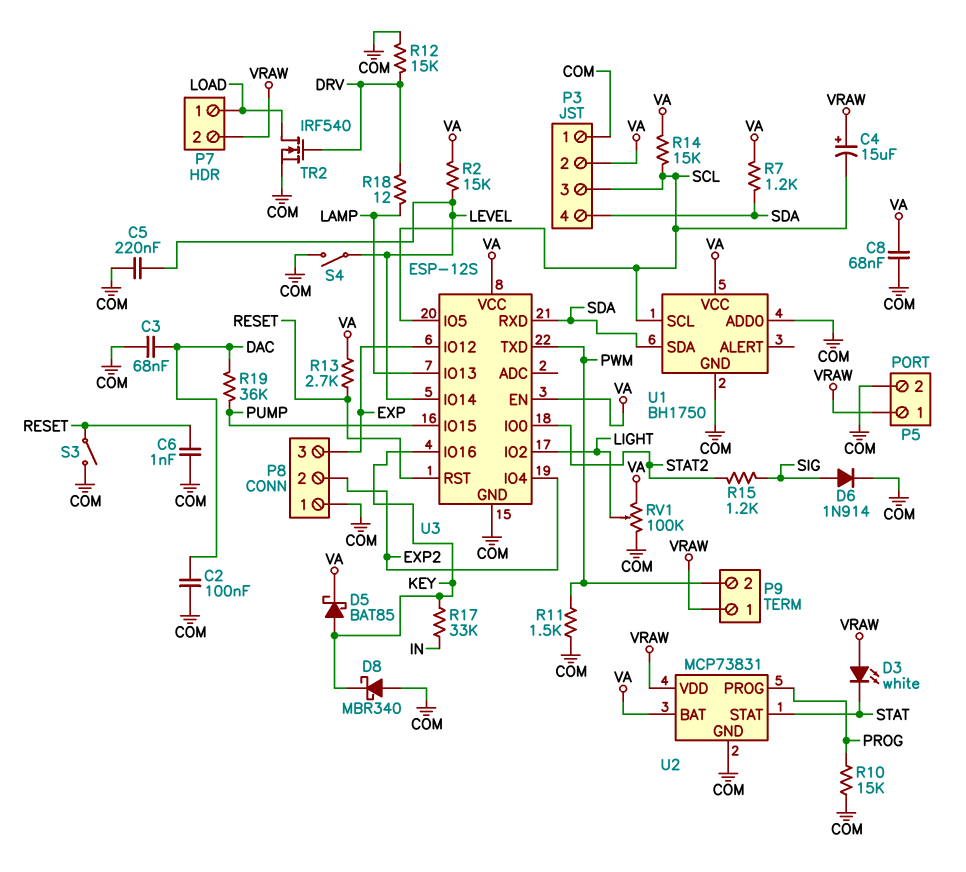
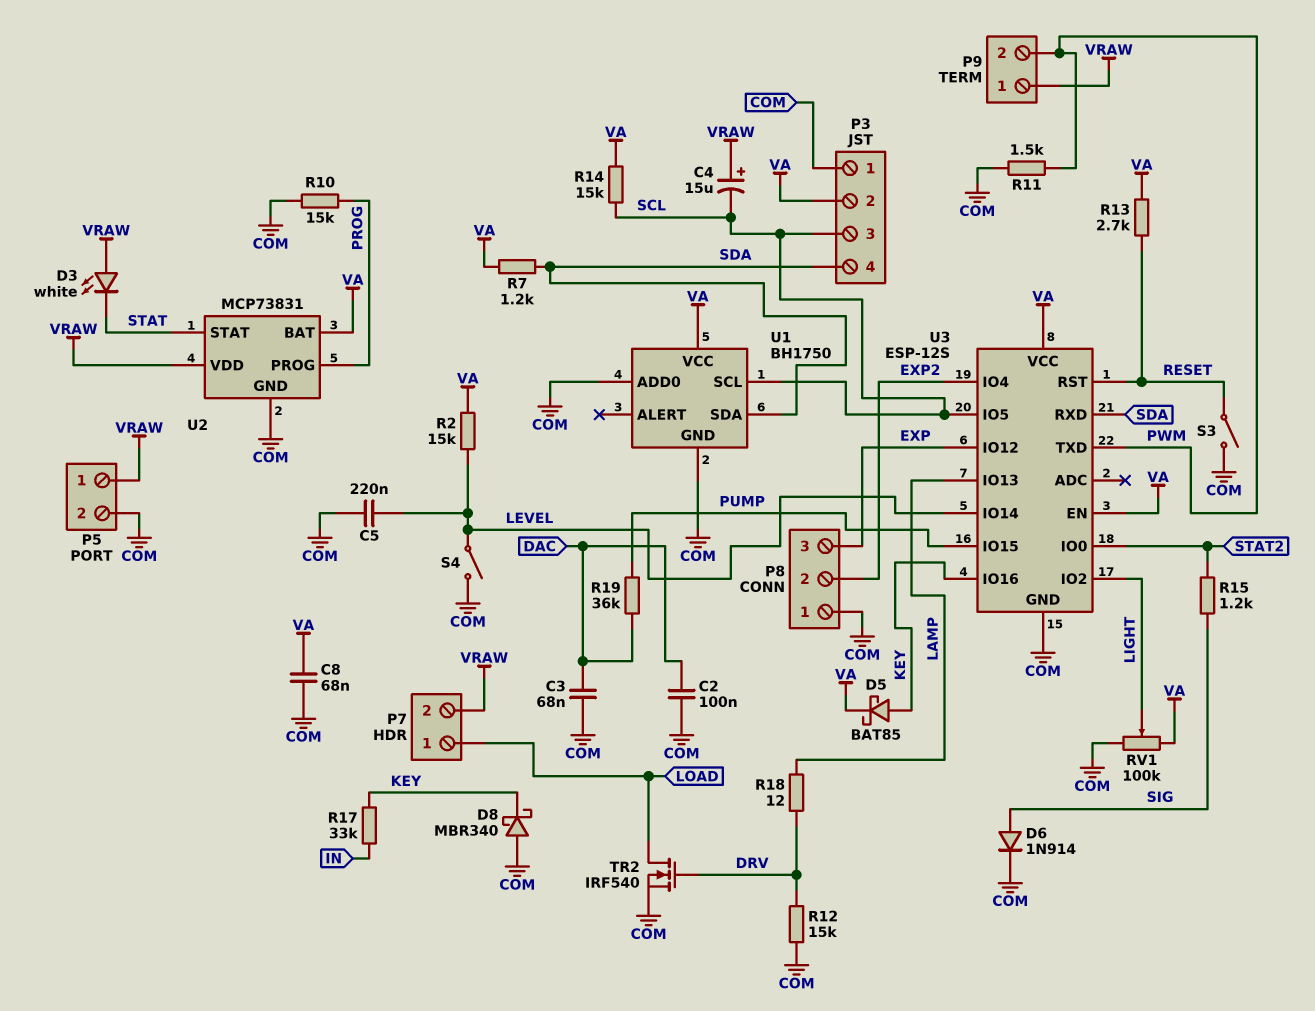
C6: 1nF (COM, RESET) -> none

